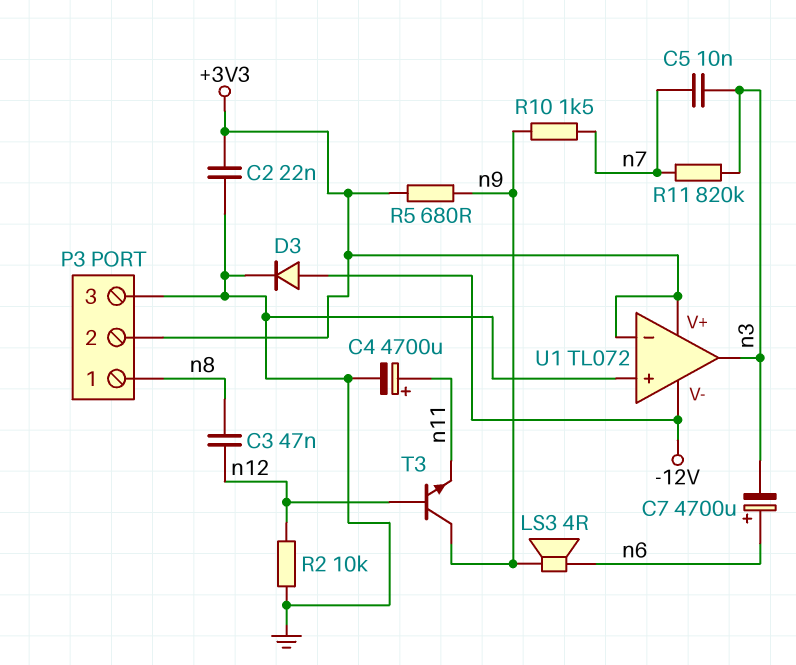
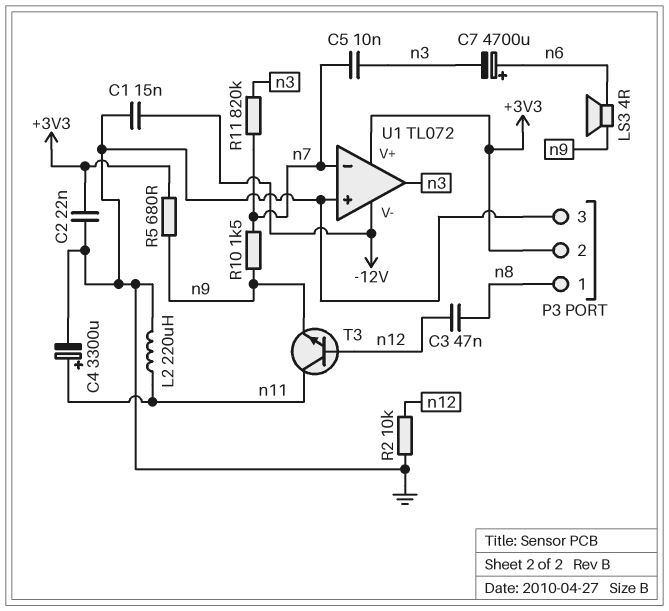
C1: none -> 15nF (-12V, GND)
C4: 4700uF (plus n11, minus GND) -> 3300uF (plus n11, minus GND)
D3: diode (A -12V, K GND) -> none
L2: none -> 220uH (GND, n11)
T3: NPN (B n12, C n9, E n11) -> NPN (B n12, C n11, E n9)
U1 pin in-: +3V3 -> n7

